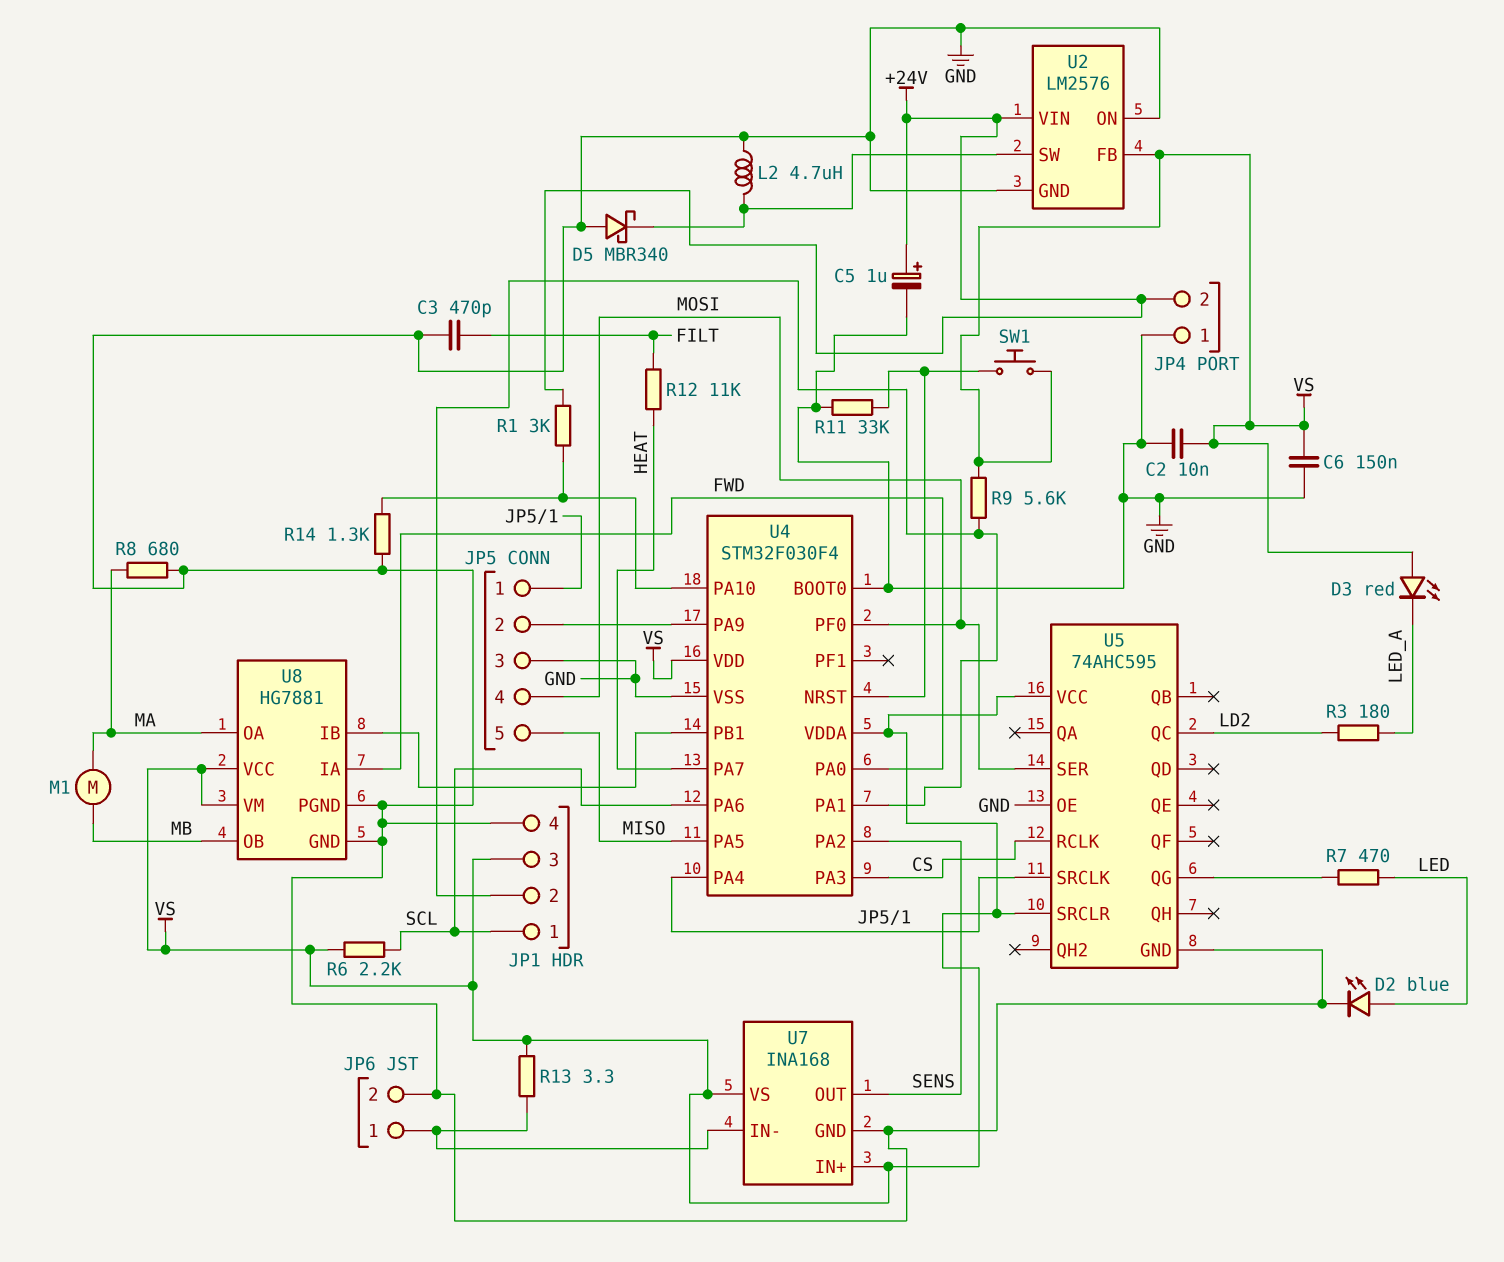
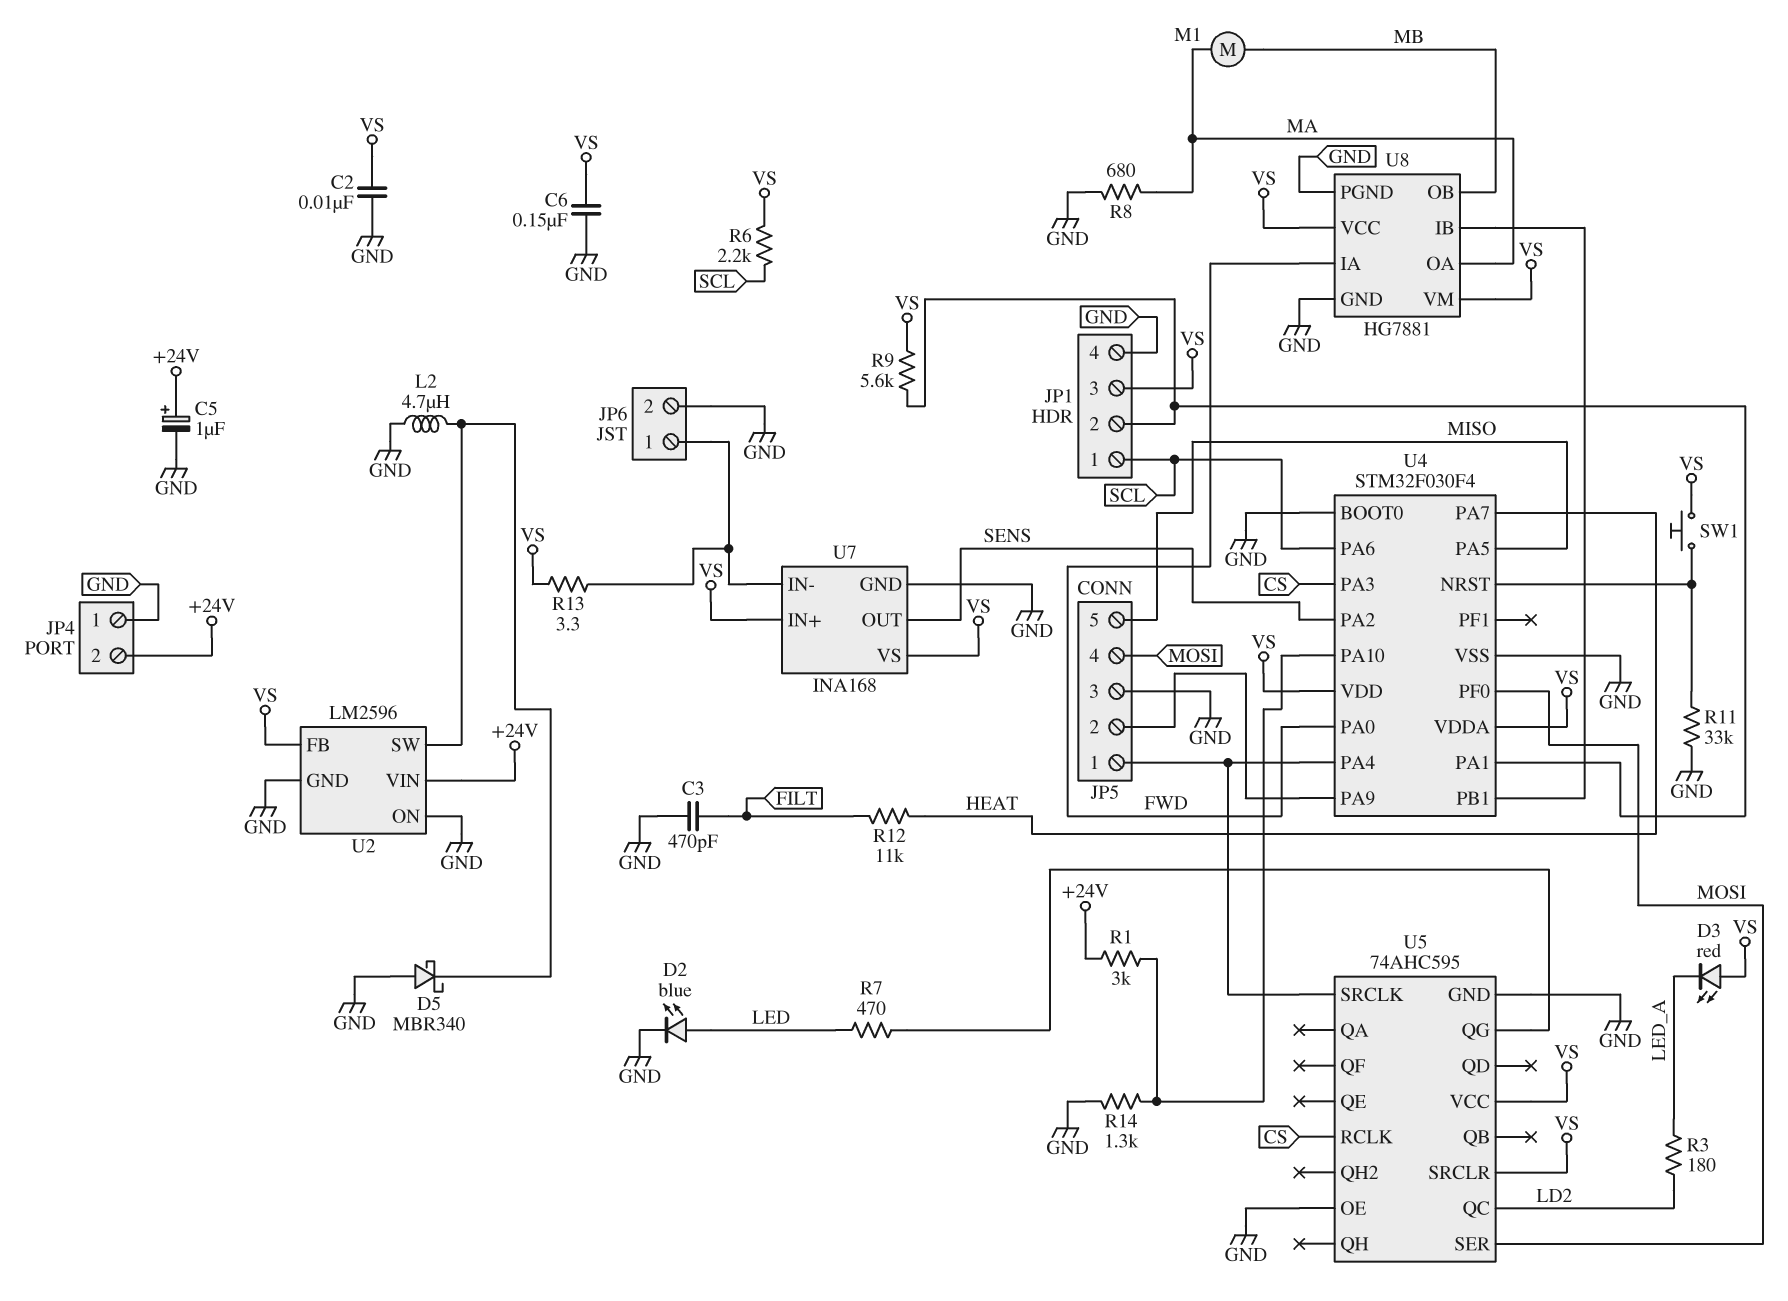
U2: LM2576 -> LM2596

